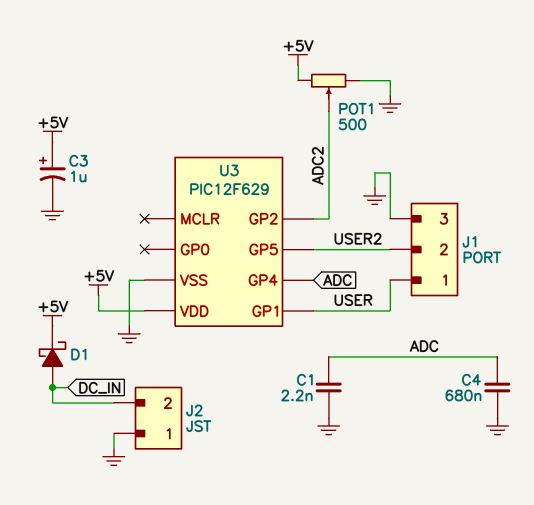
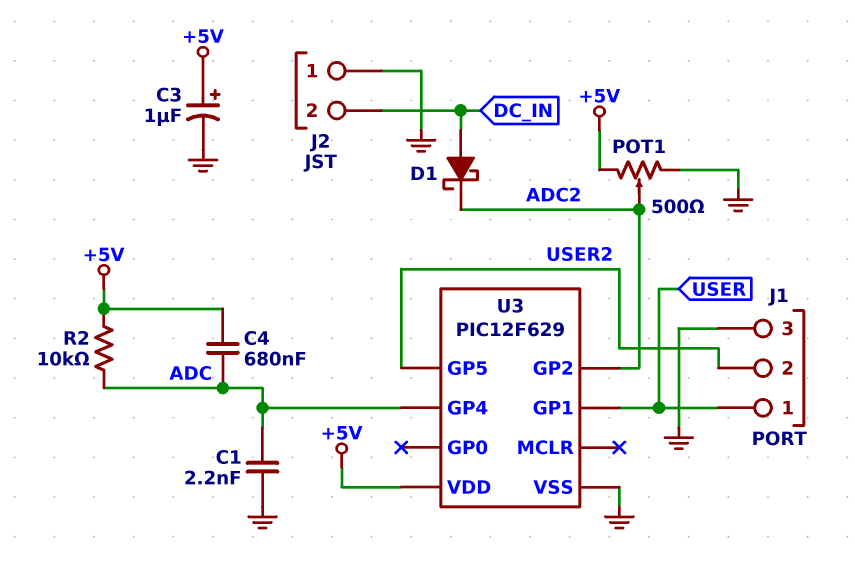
C4: 680nF (ADC, GND) -> 680nF (+5V, ADC)
D1: schottky (A DC_IN, K +5V) -> schottky (A DC_IN, K ADC2)
R2: none -> 10k (+5V, ADC)

